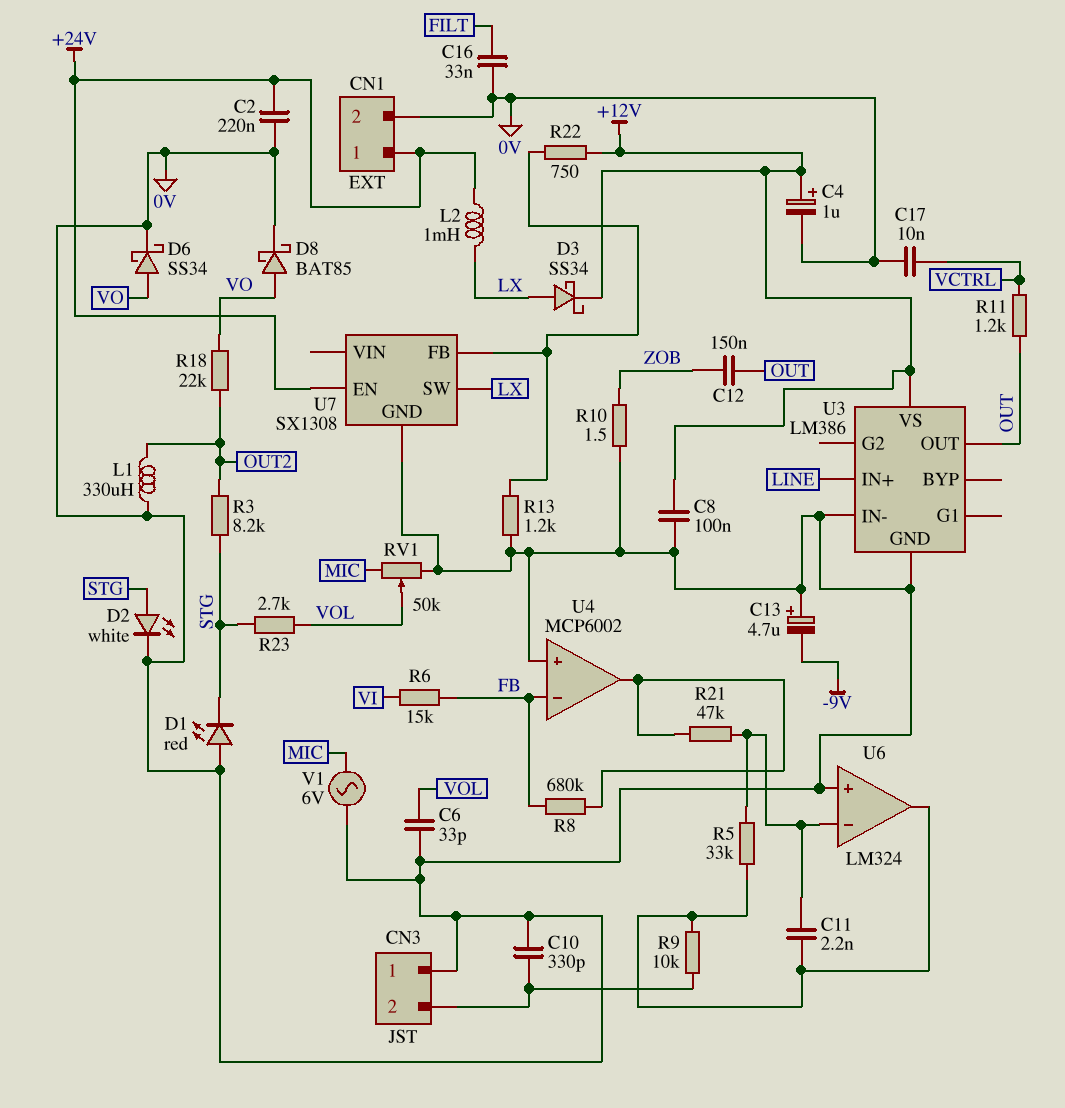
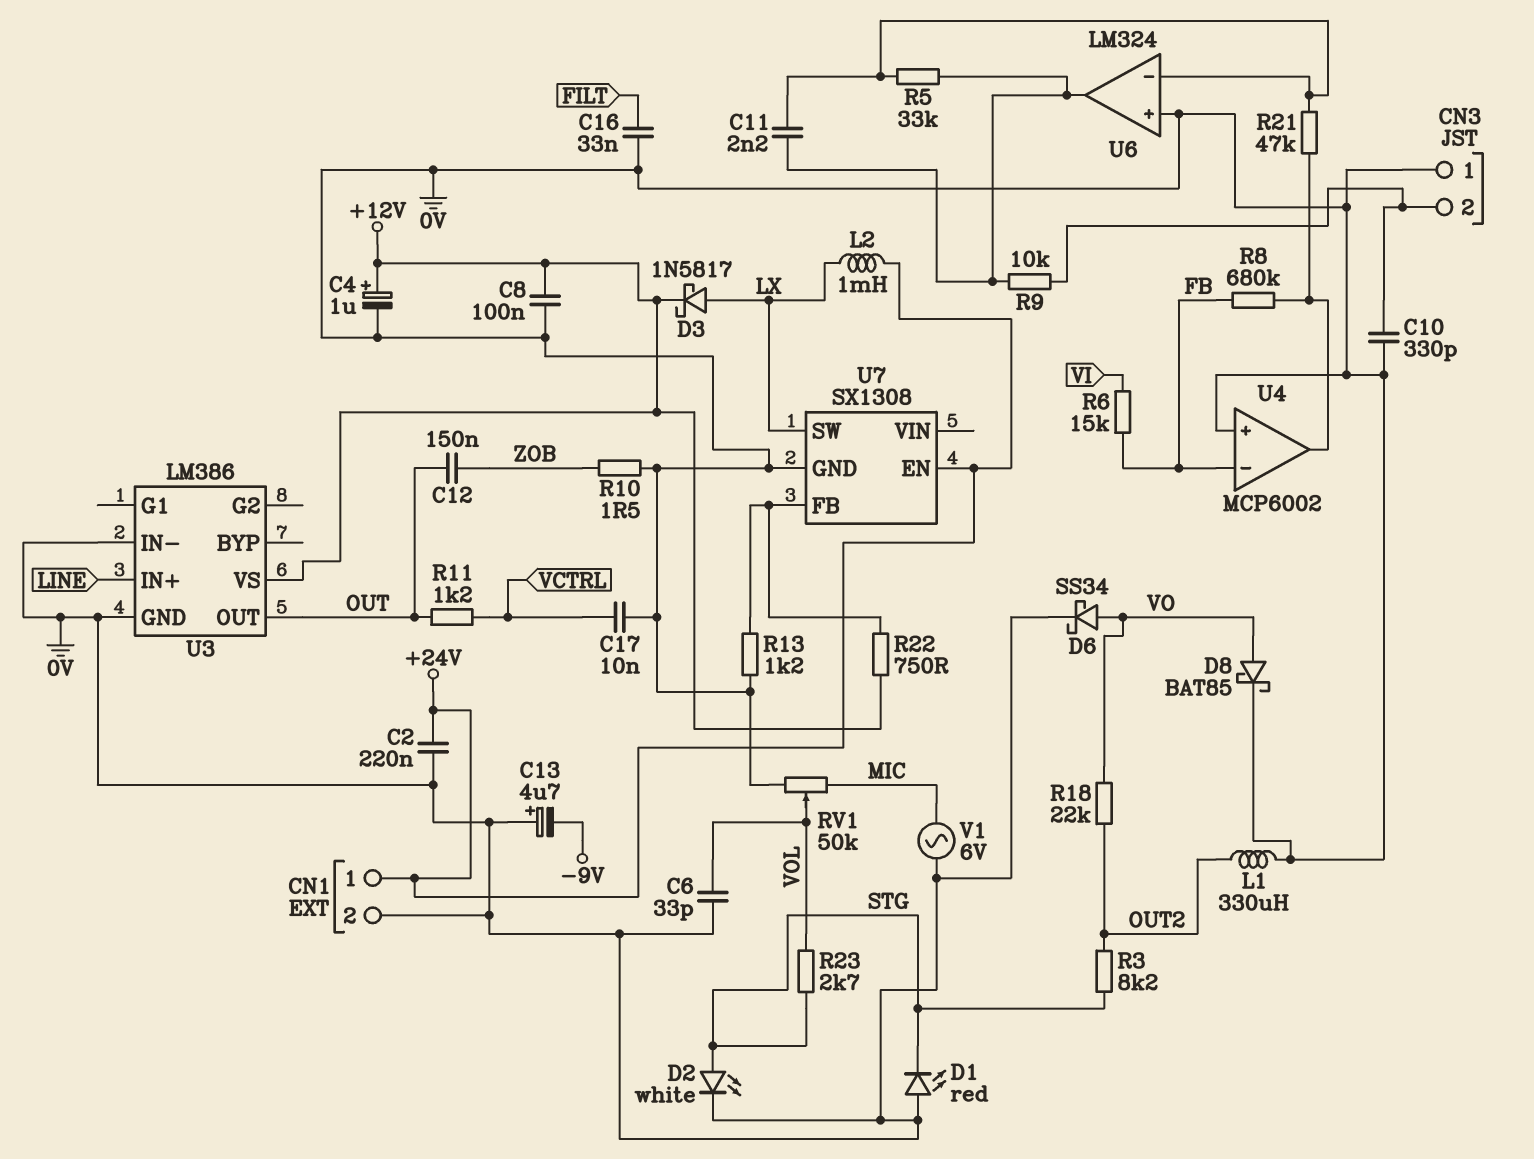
D3: schottky SS34 (A LX, K +12V) -> schottky 1N5817 (A LX, K +12V)

